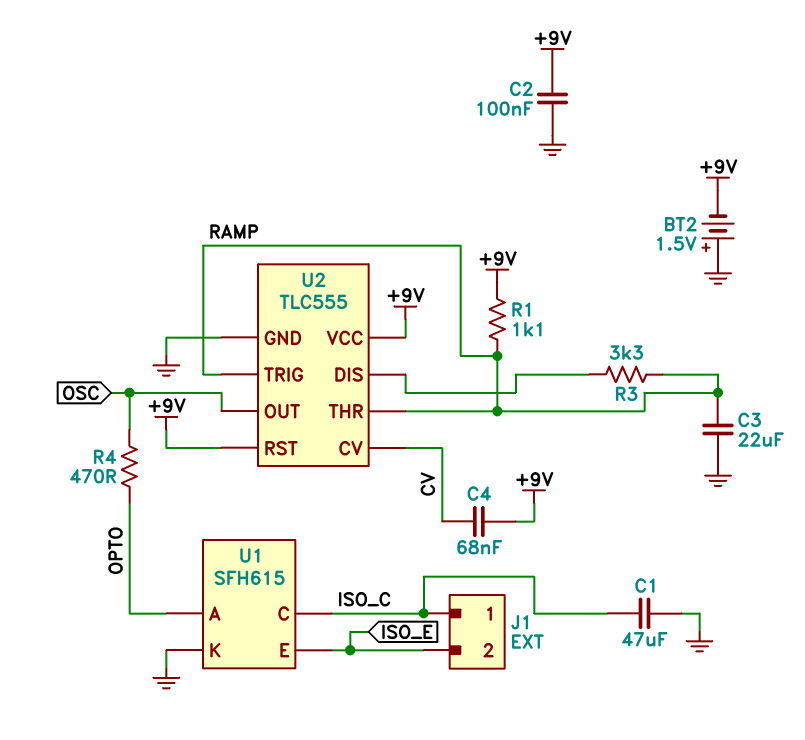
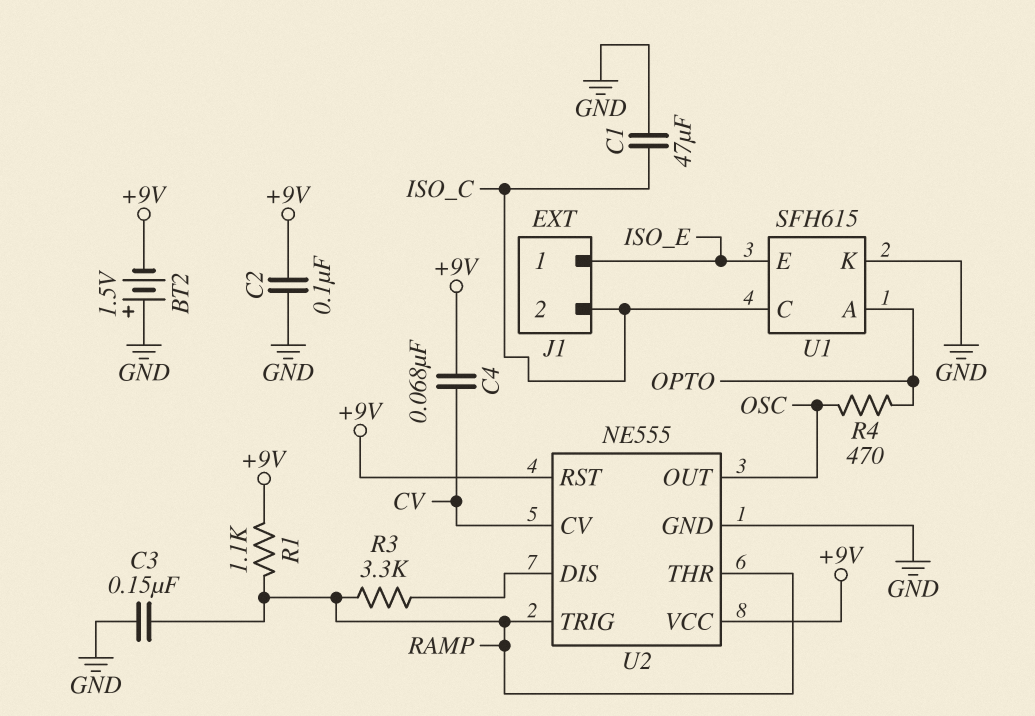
C3: 22uF (GND, RAMP) -> 150nF (GND, RAMP)
J1 pin 1: ISO_C -> ISO_E
J1 pin 2: ISO_E -> ISO_C
U2: TLC555 -> NE555

